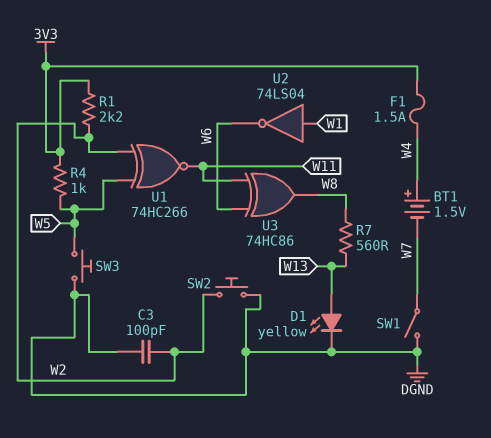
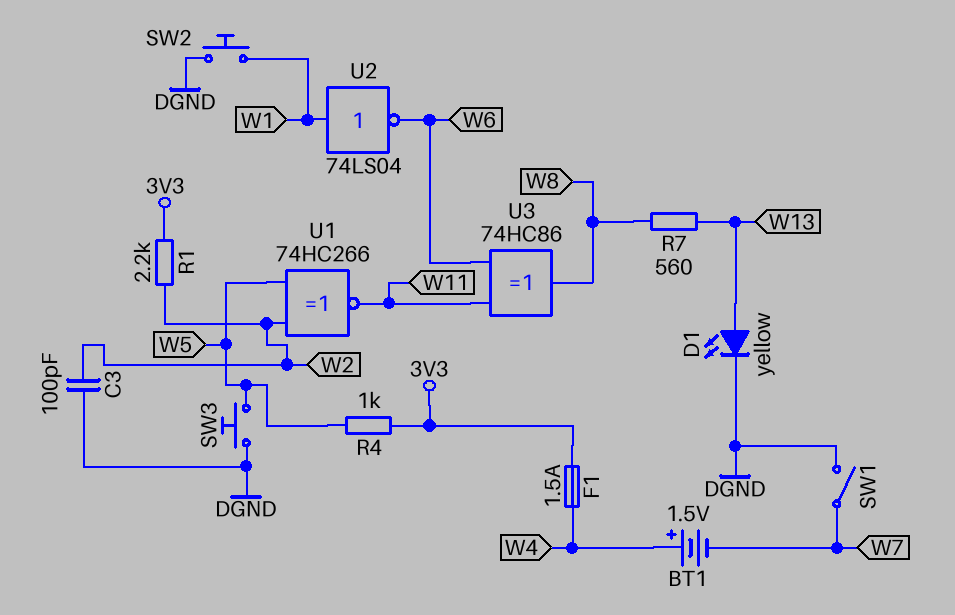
SW2: button (DGND, W2) -> button (DGND, W1)

